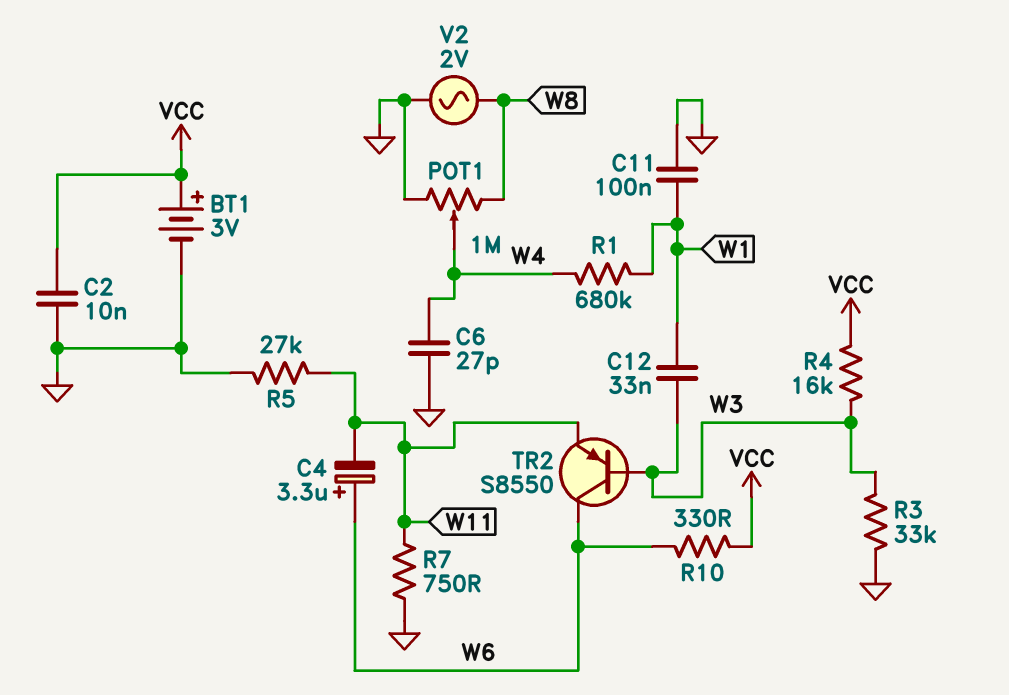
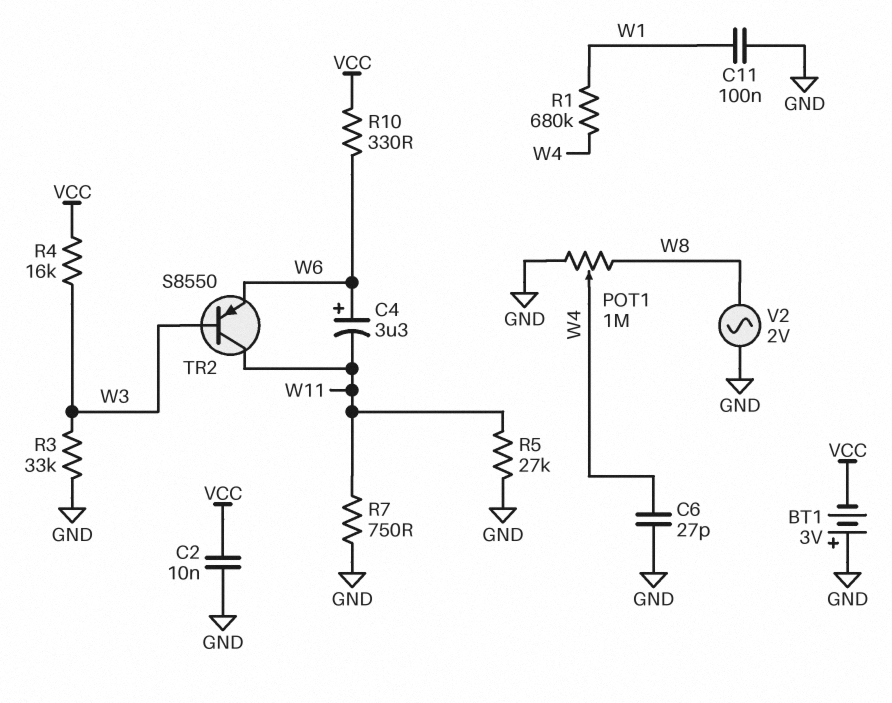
BT1: 3V (plus VCC, minus GND) -> 3V (plus GND, minus VCC)
C12: 33nF (W1, W3) -> none
TR2: PNP S8550 (B W3, C W6, E W11) -> PNP S8550 (B W3, C W11, E W6)

